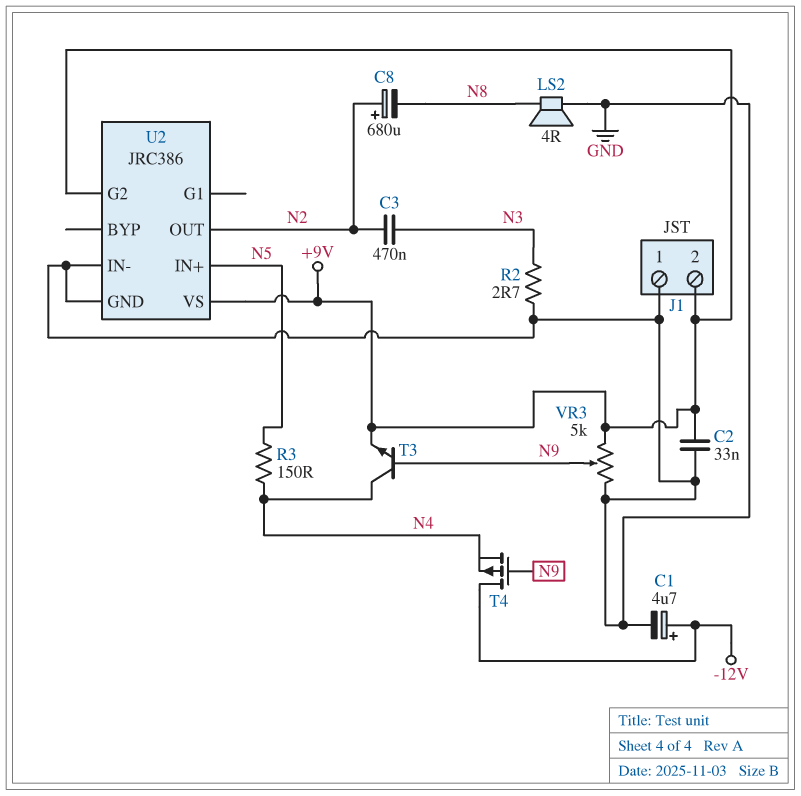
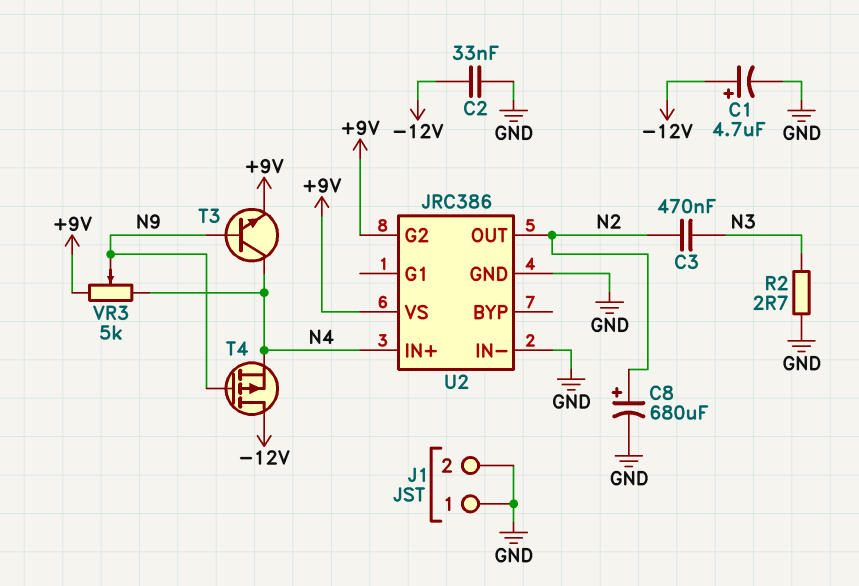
C2: 33nF (+9V, GND) -> 33nF (-12V, GND)
C8: 680uF (plus N2, minus N8) -> 680uF (plus N2, minus GND)
J1 pin 2: +9V -> GND
LS2: speaker 4R (GND, N8) -> none
R3: 150 (N4, N5) -> none
U2 pin IN+: N5 -> N4
VR3: 5k (+9V, GND, wiper N9) -> 5k (+9V, N4, wiper N9)

